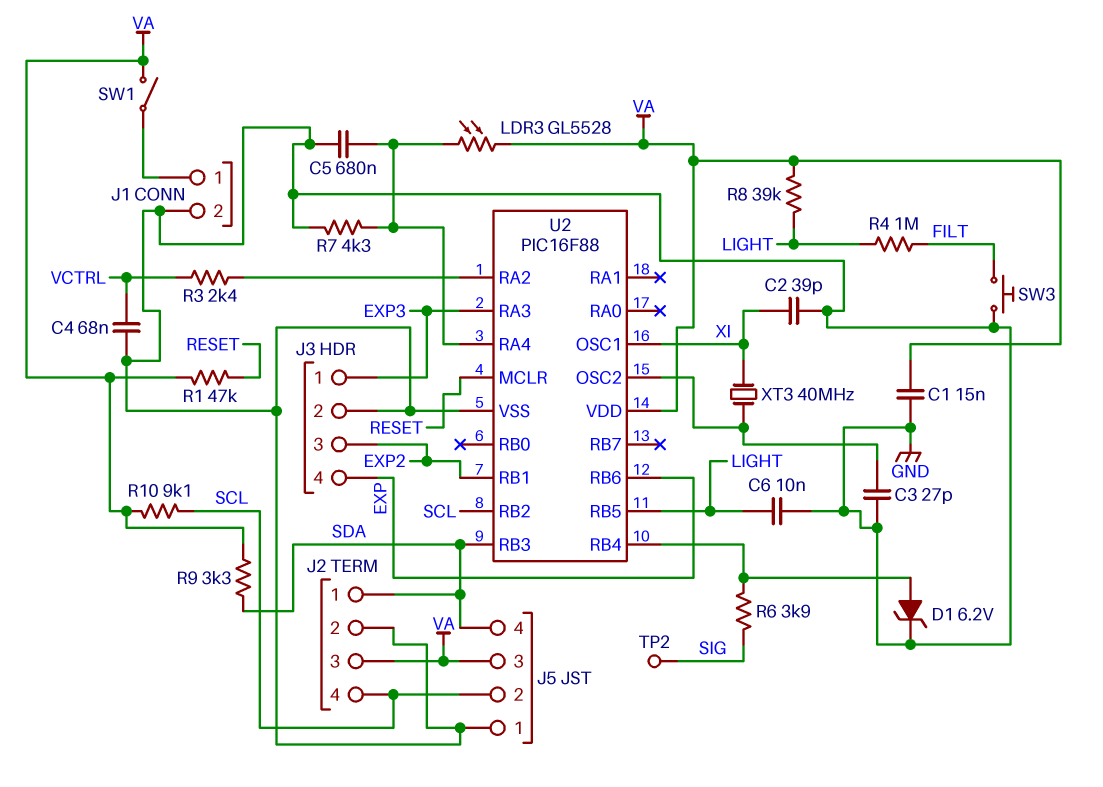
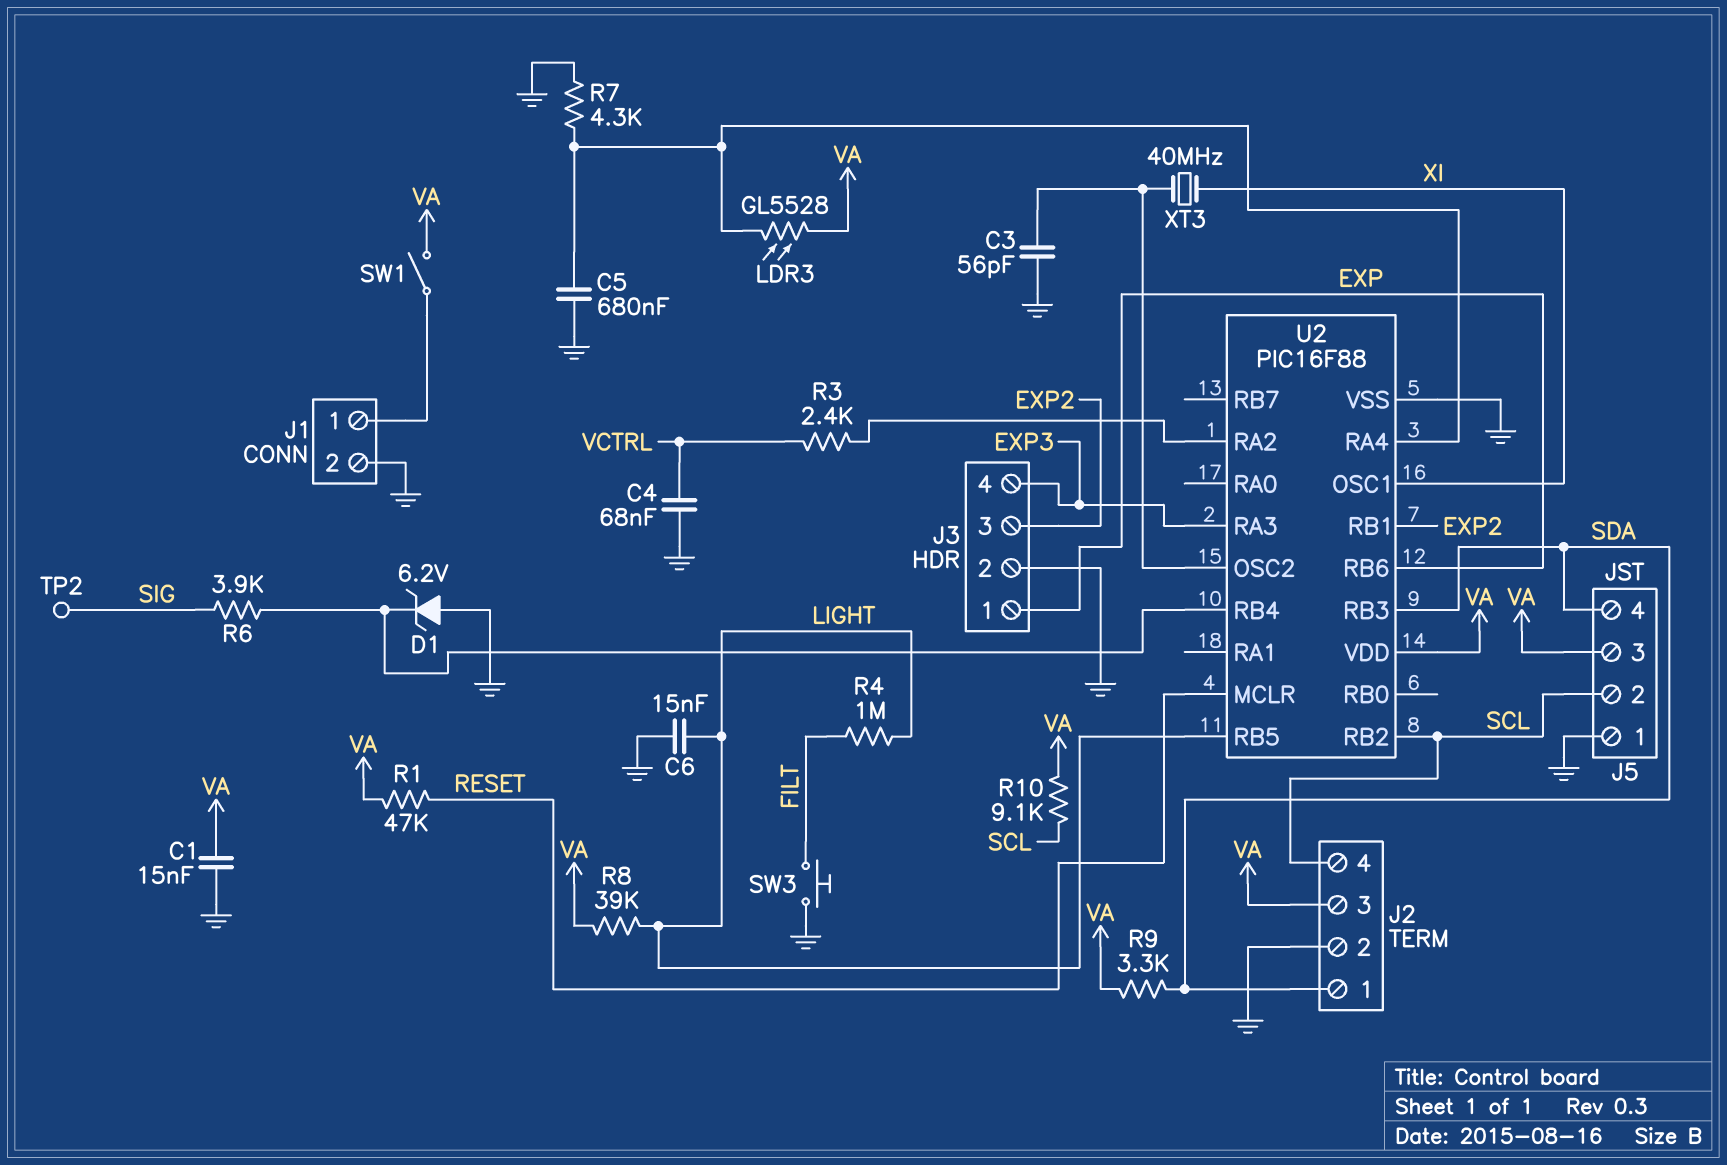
C2: 39pF (GND, XI) -> none
C3: 27pF (GND, U2/OSC2) -> 56pF (GND, U2/OSC2)
C6: 10nF (GND, LIGHT) -> 15nF (GND, LIGHT)
D1: zener 6.2V (A U2/RB4, K GND) -> zener 6.2V (A GND, K U2/RB4)
J3 pin 1: EXP3 -> EXP
J3 pin 4: EXP -> EXP3

